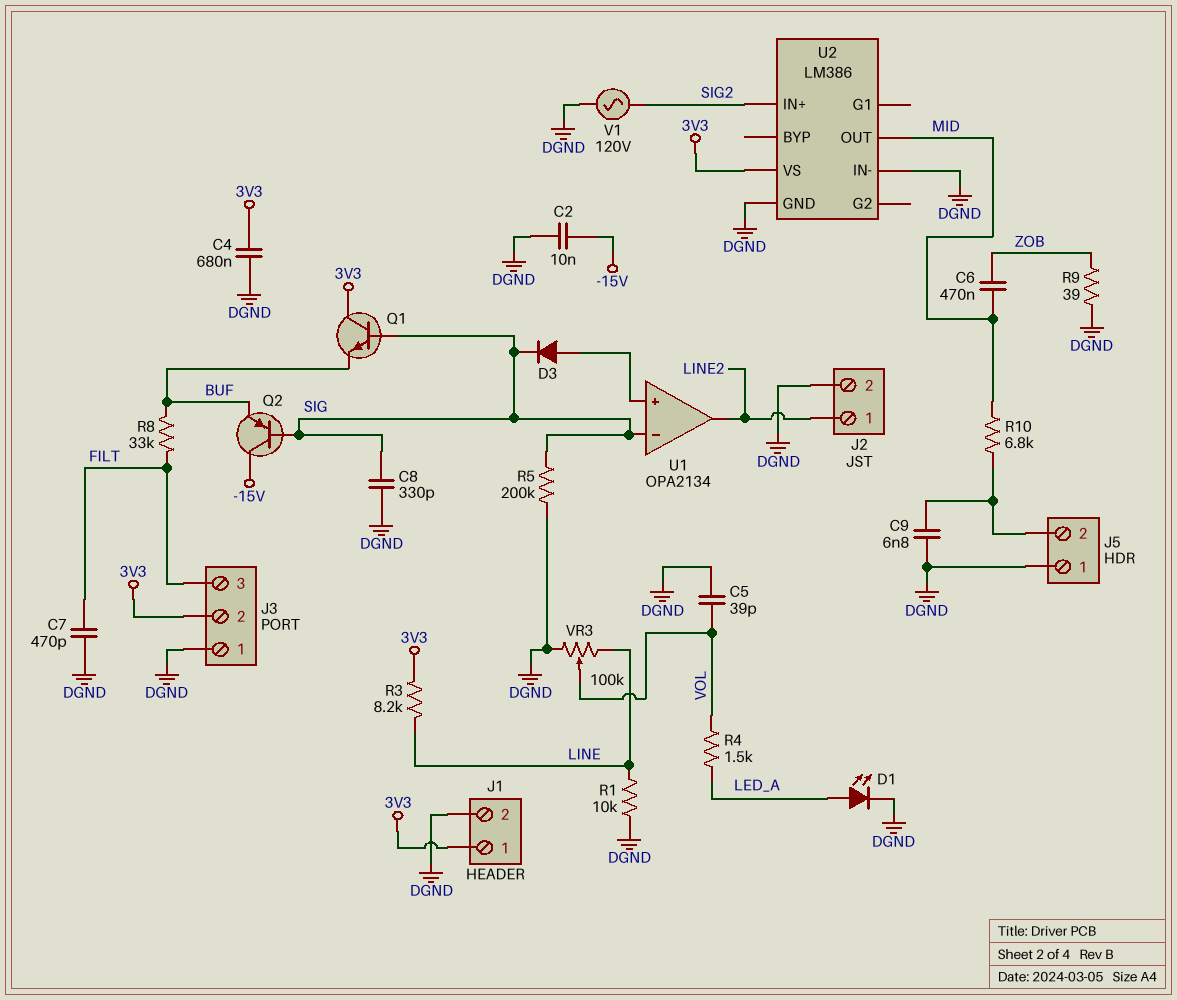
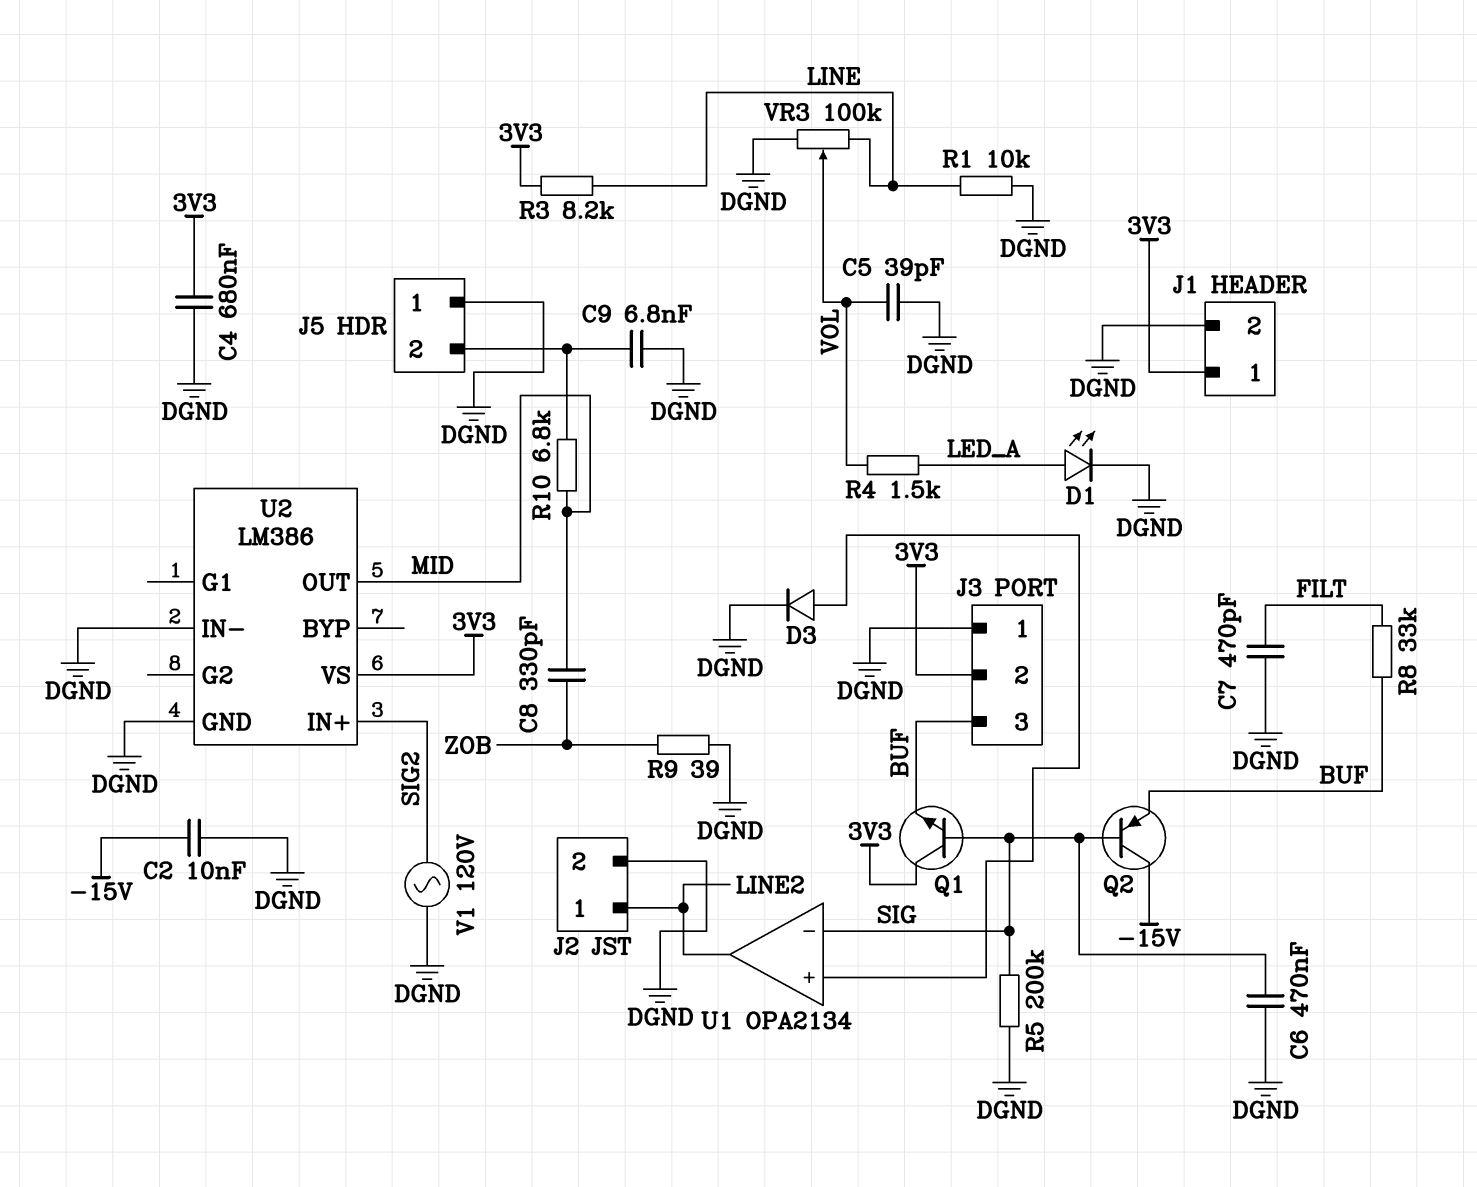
C6: 470nF (MID, ZOB) -> 470nF (DGND, SIG)
C8: 330pF (DGND, SIG) -> 330pF (MID, ZOB)
D3: diode (A U1/in+, K SIG) -> diode (A U1/in+, K DGND)
J3 pin 3: FILT -> BUF

